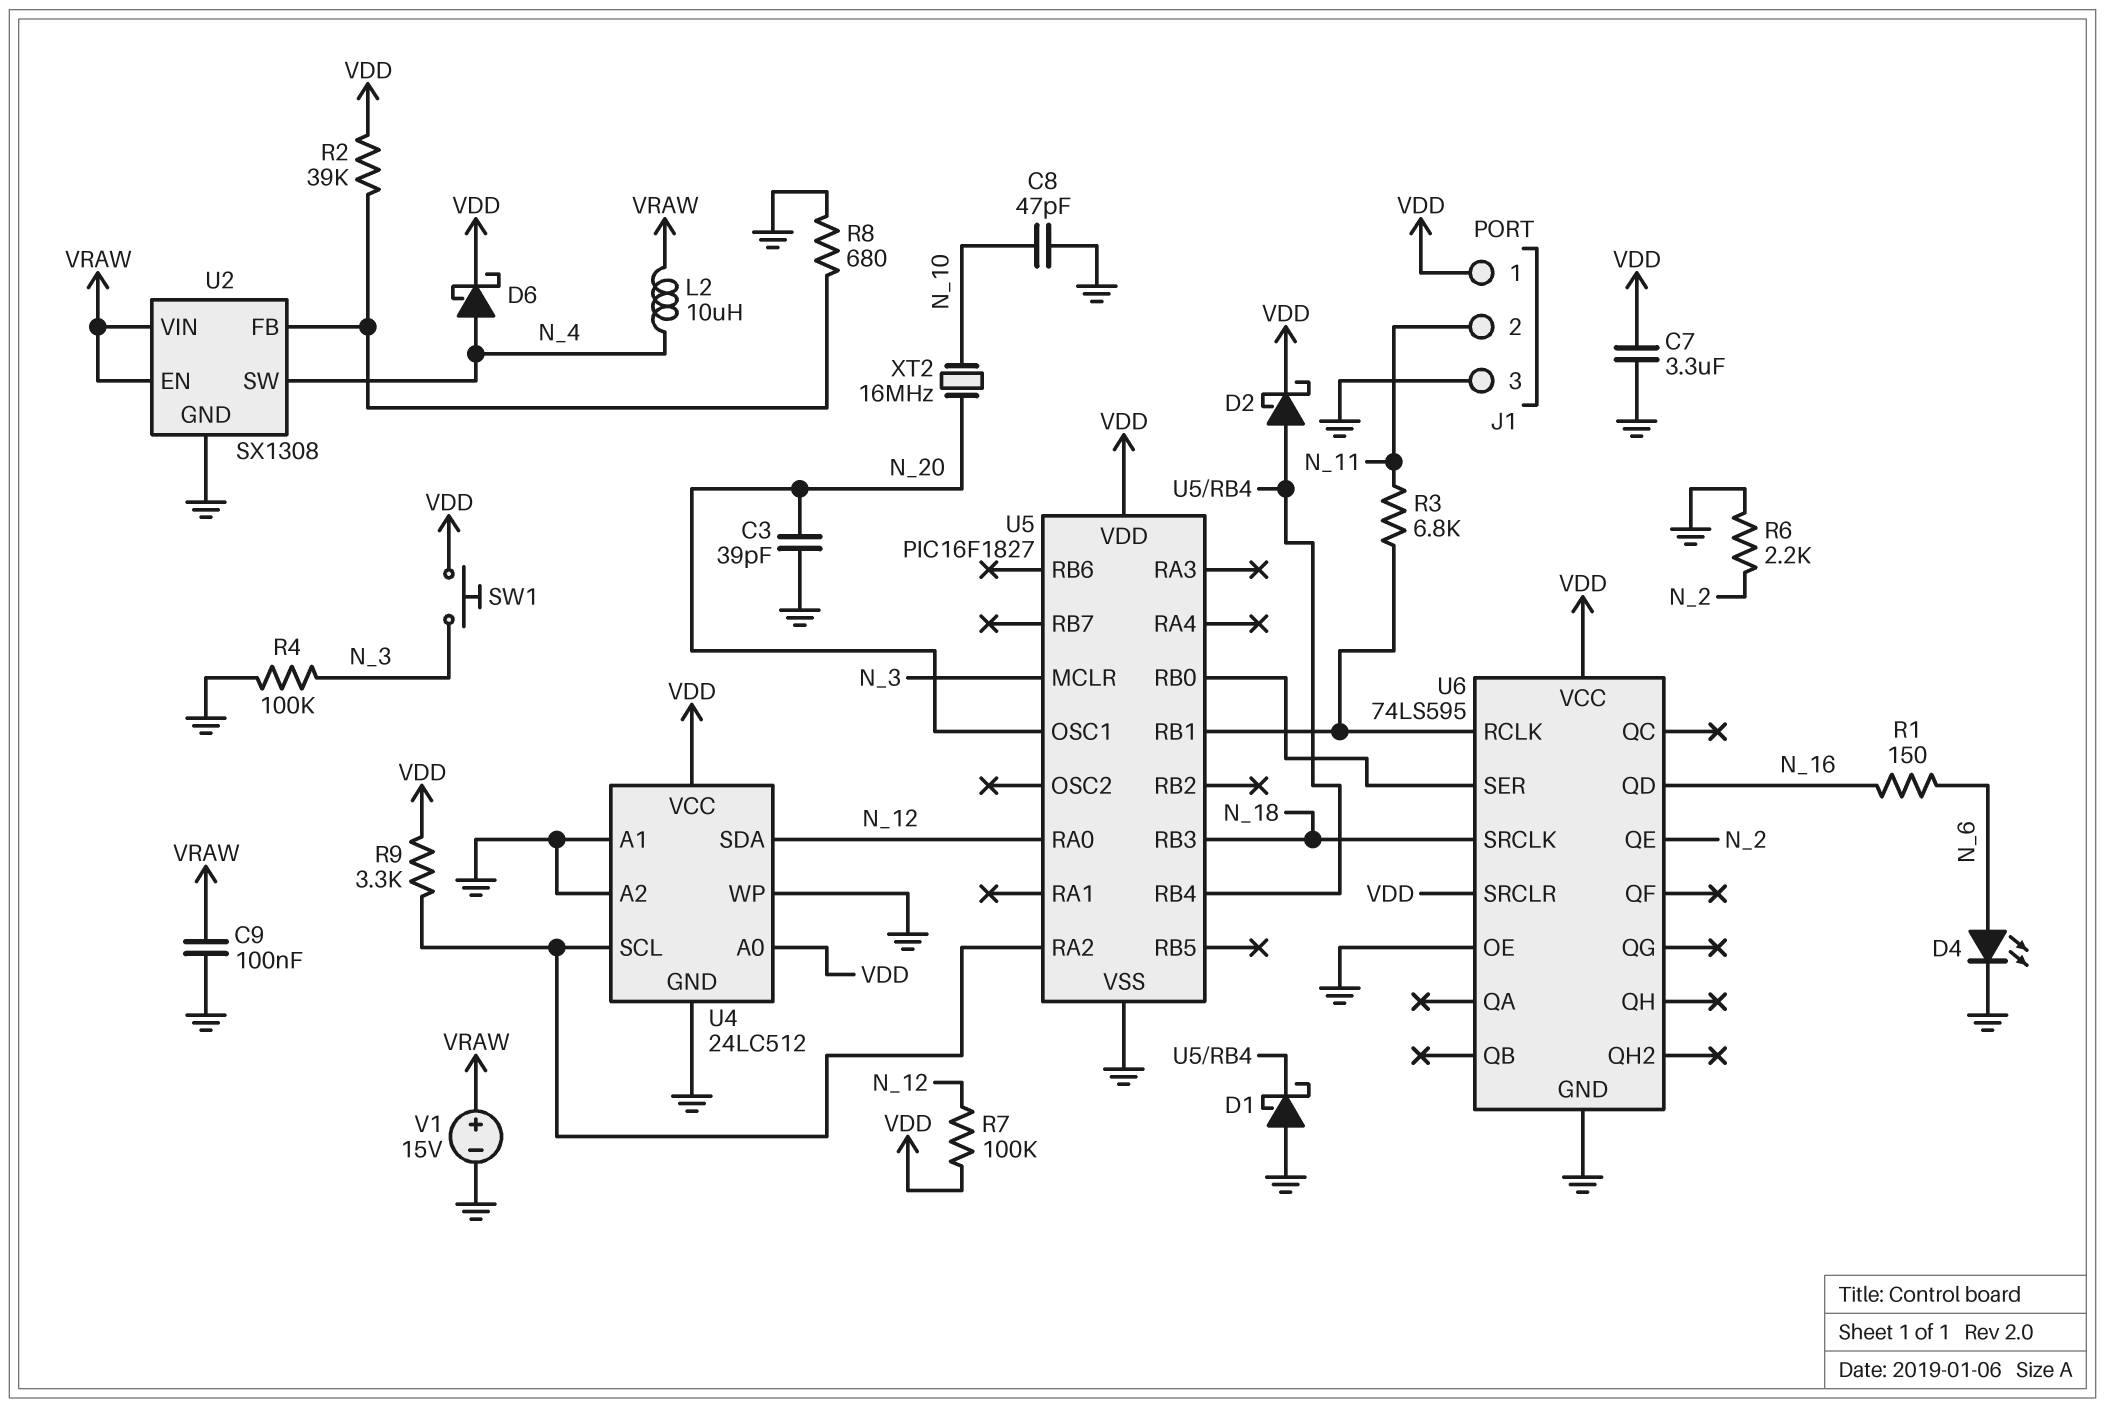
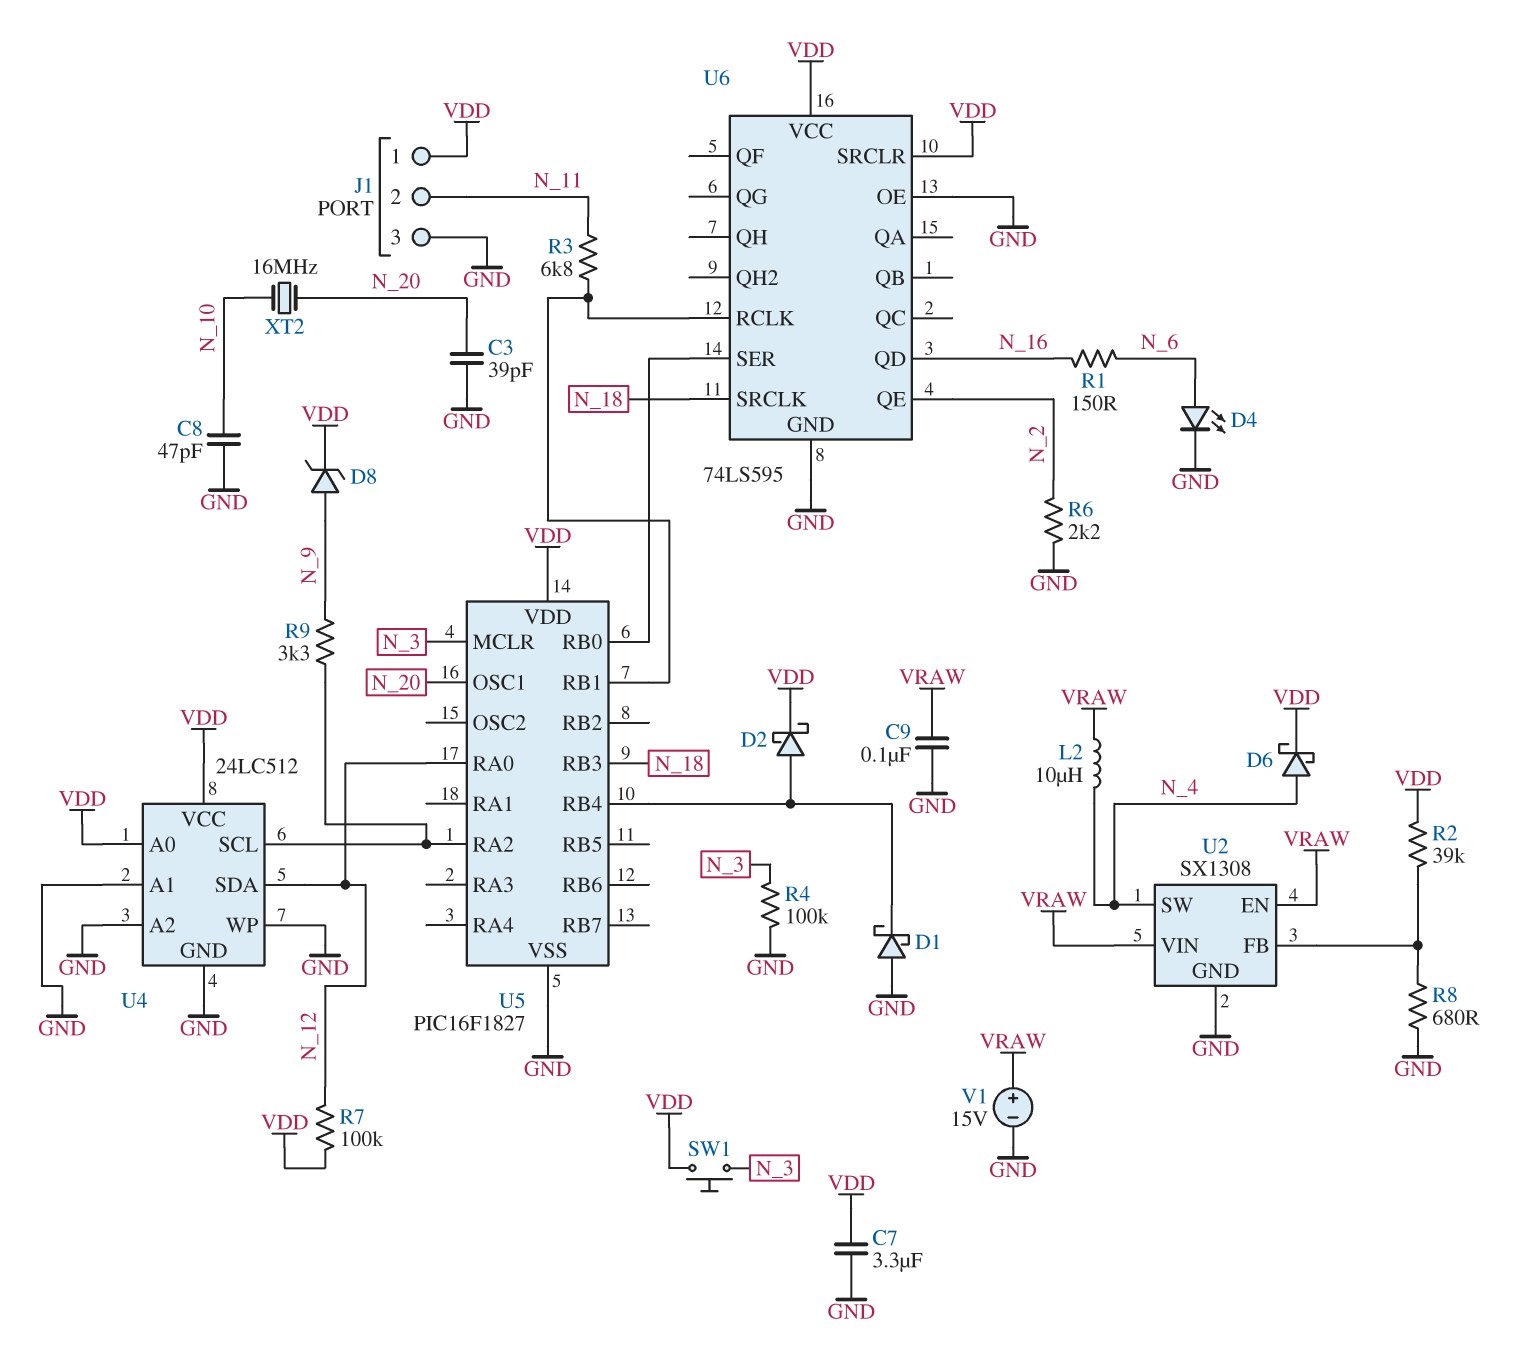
D8: none -> zener (A N_9, K VDD)
R9: 3.3k (U4/SCL, VDD) -> 3.3k (N_9, U4/SCL)

